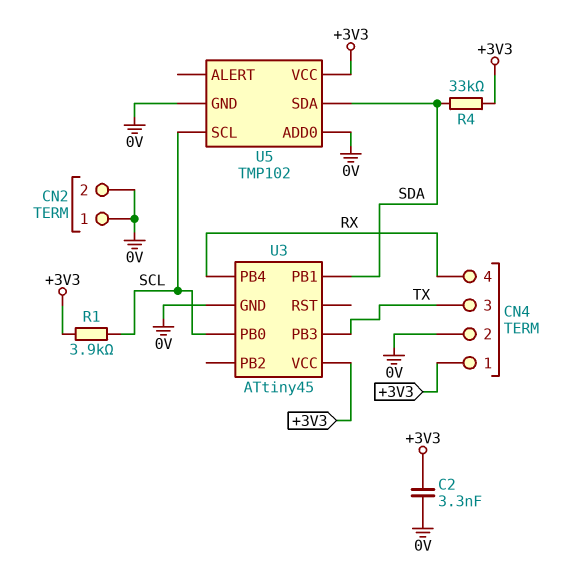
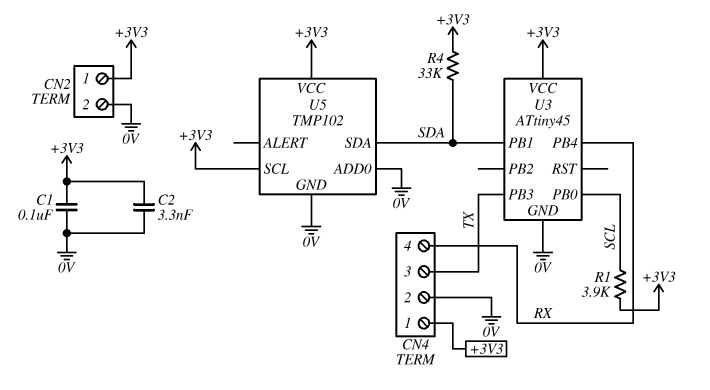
C1: none -> 100nF (+3V3, 0V)
CN2 pin 1: 0V -> +3V3
U5 pin SCL: SCL -> +3V3

